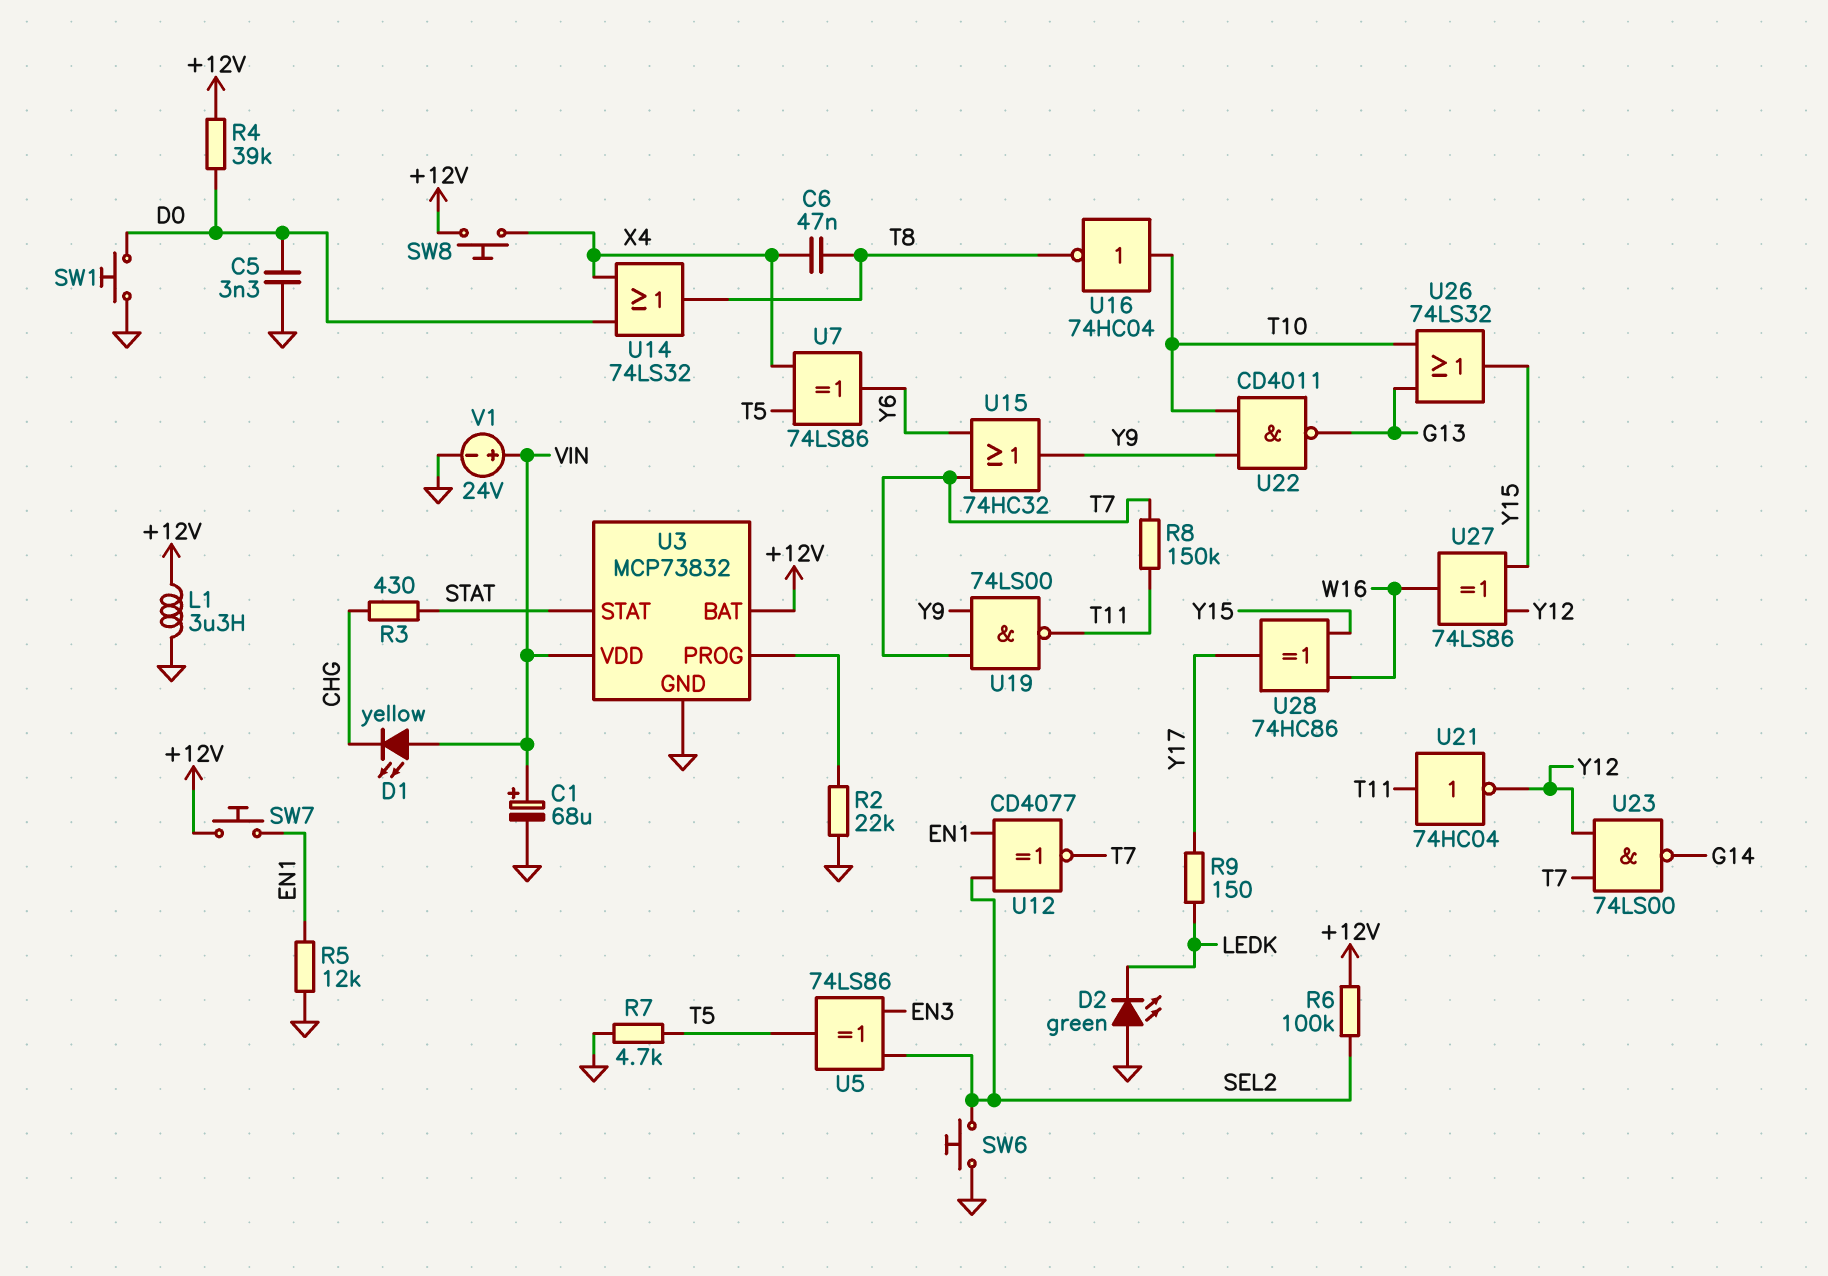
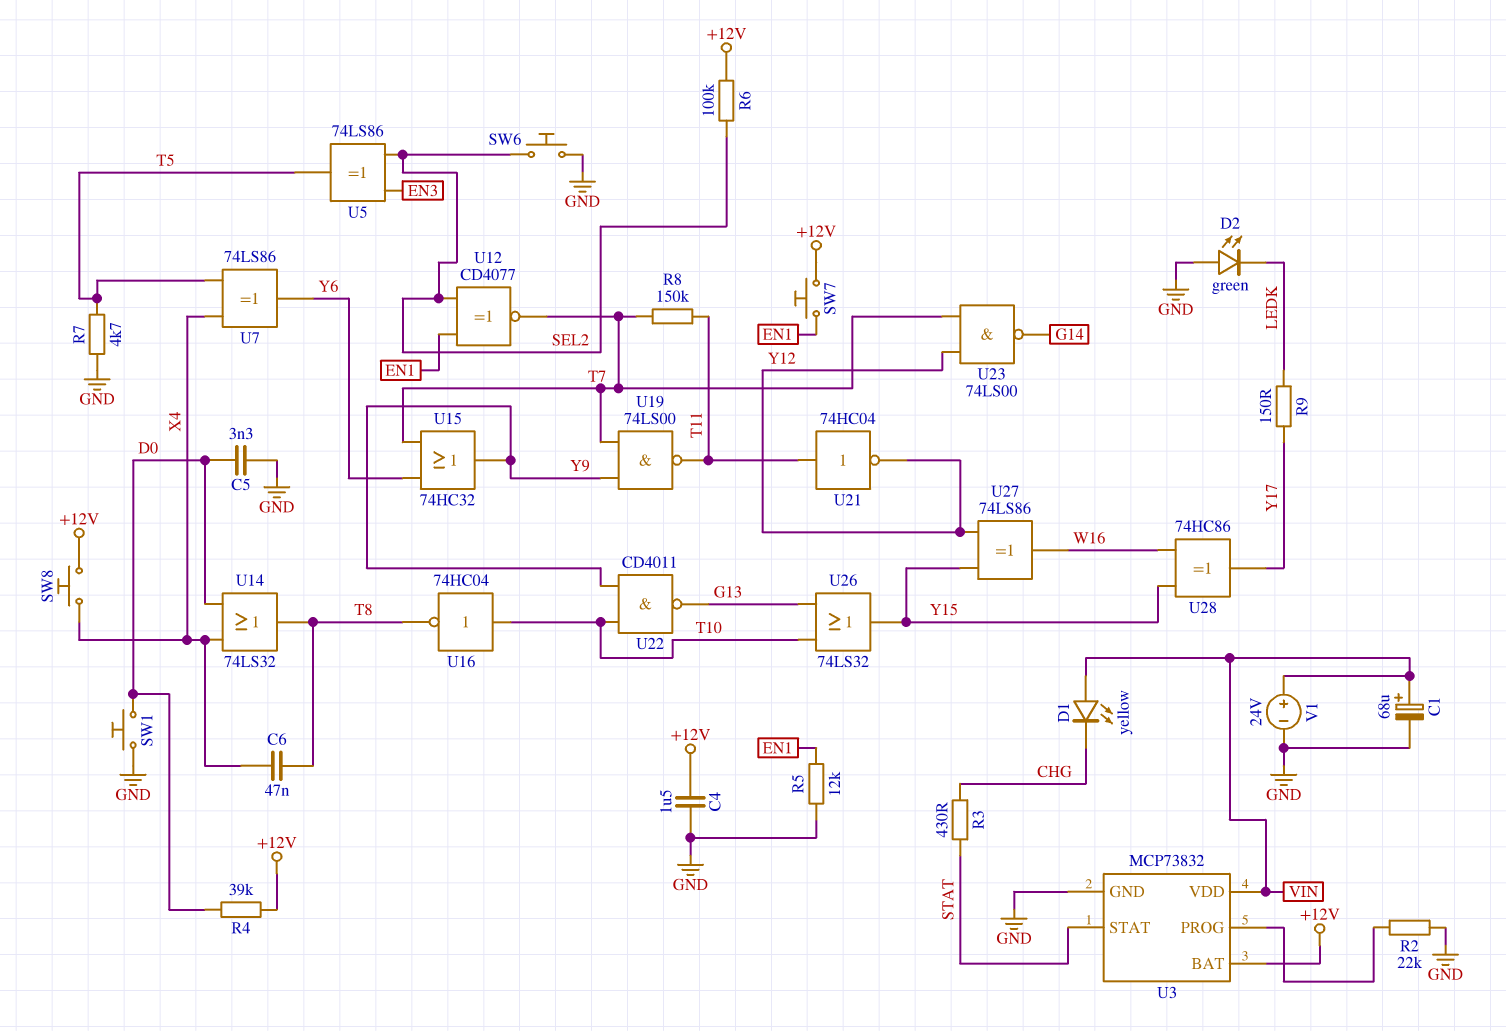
C4: none -> 1.5uF (+12V, GND)
L1: 3.3uH (+12V, GND) -> none

